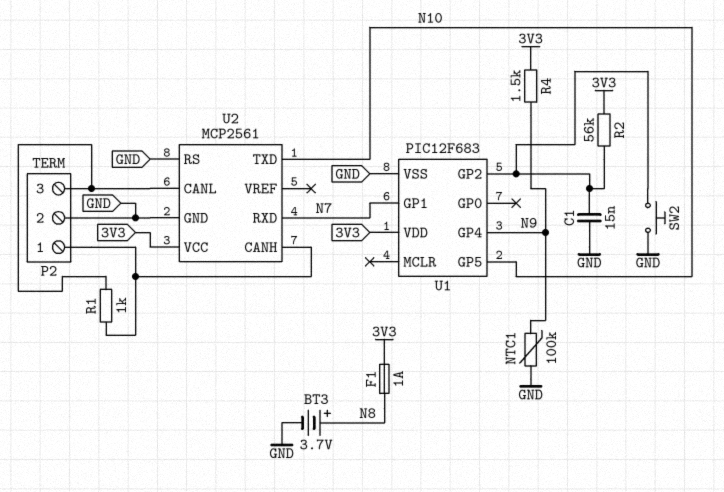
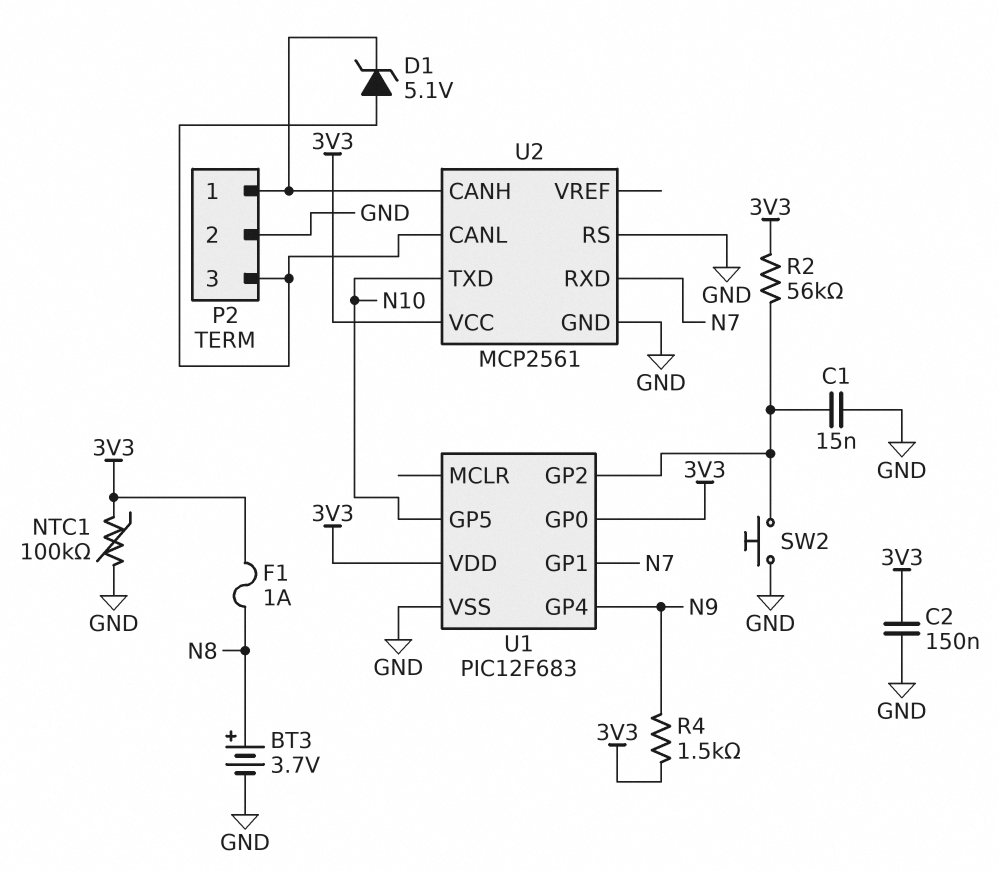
C2: none -> 150nF (3V3, GND)
D1: none -> zener 5.1V (A P2/3, K P2/1)
NTC1: 100k (GND, N9) -> 100k (3V3, GND)
R1: 1k (P2/1, P2/3) -> none
U1 pin GP0: none -> 3V3

